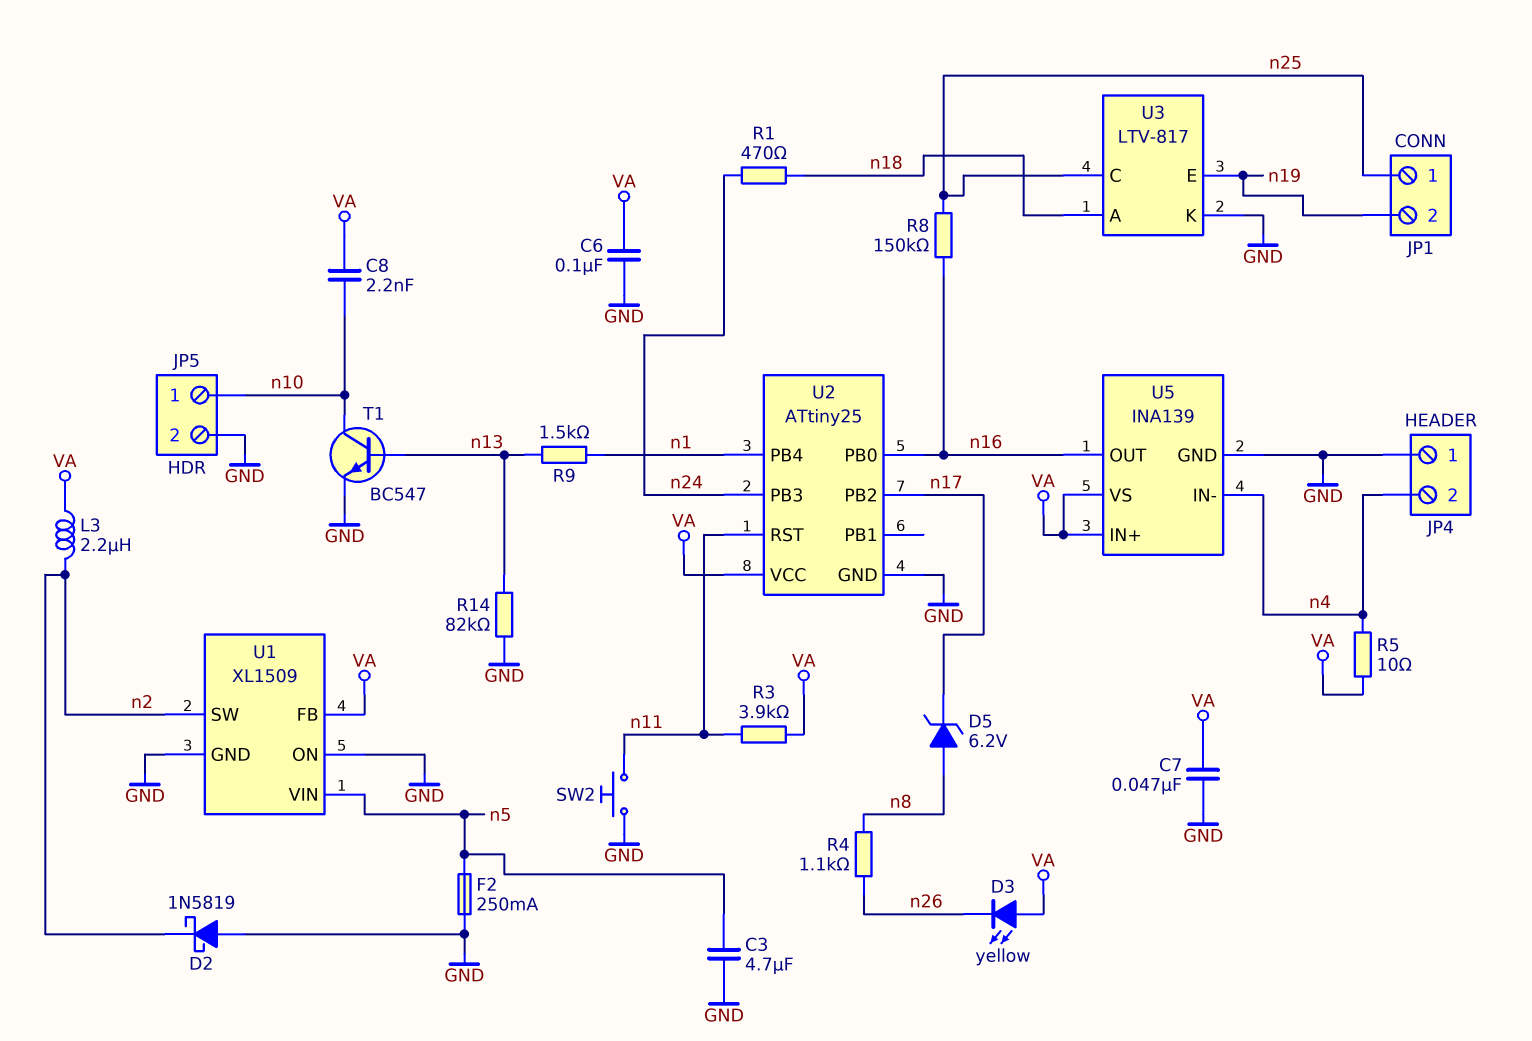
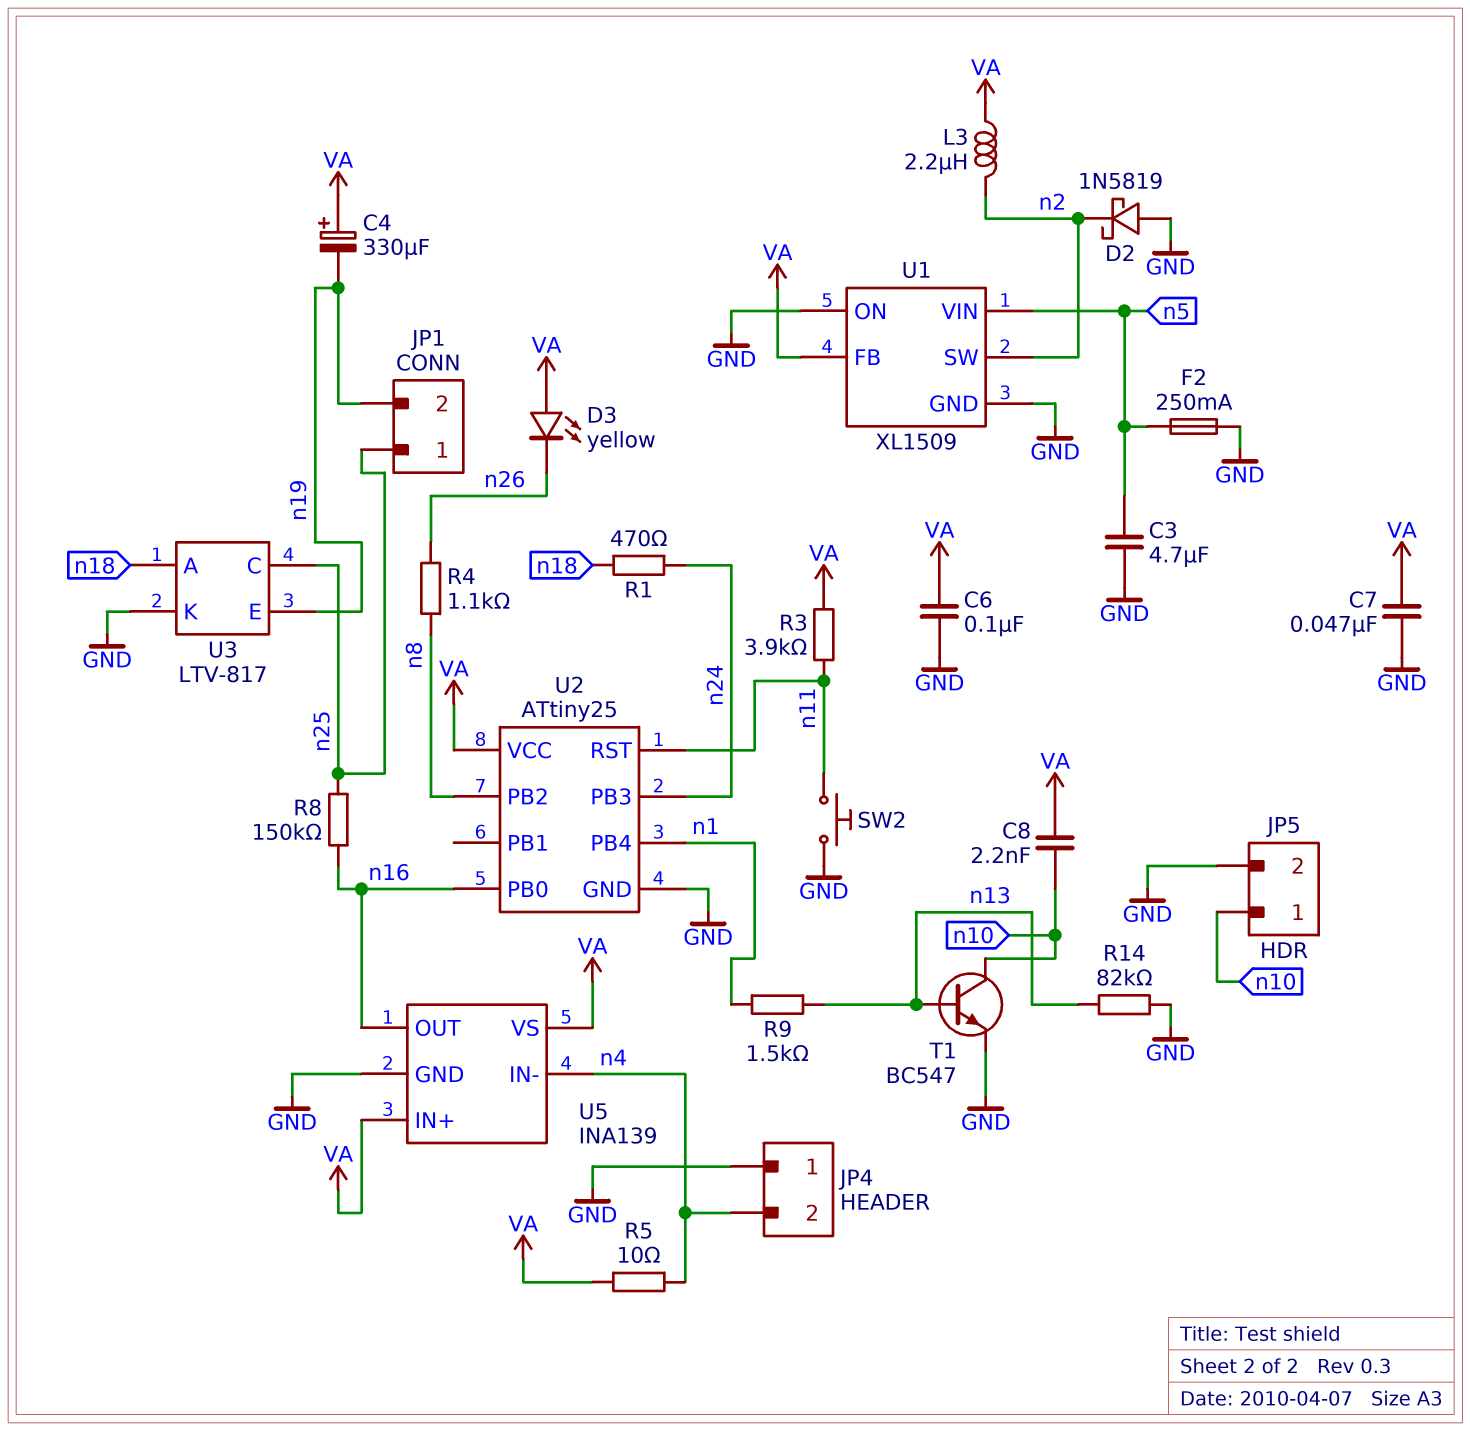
C4: none -> 330uF (plus VA, minus n19)
D5: zener 6.2V (A n8, K n17) -> none
U2 pin PB2: n17 -> n8

